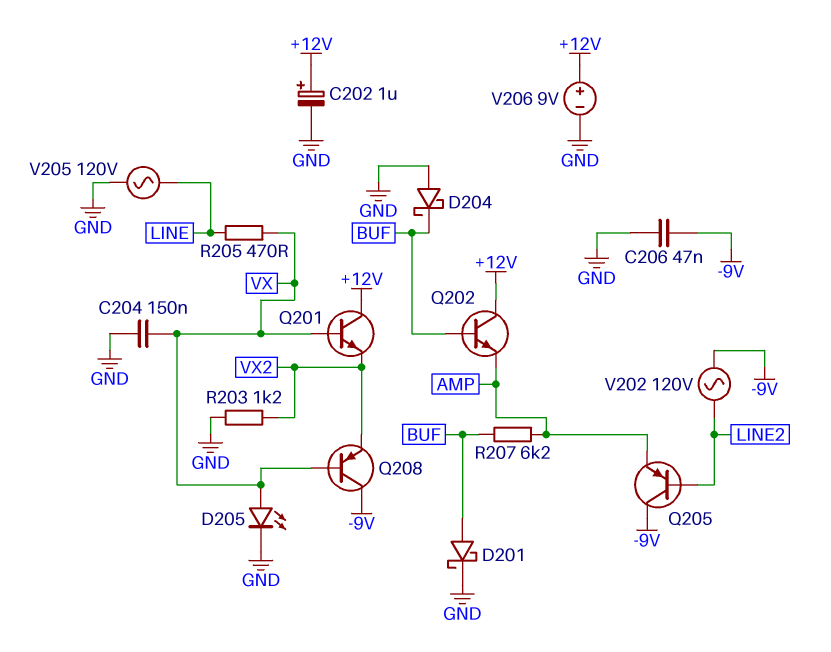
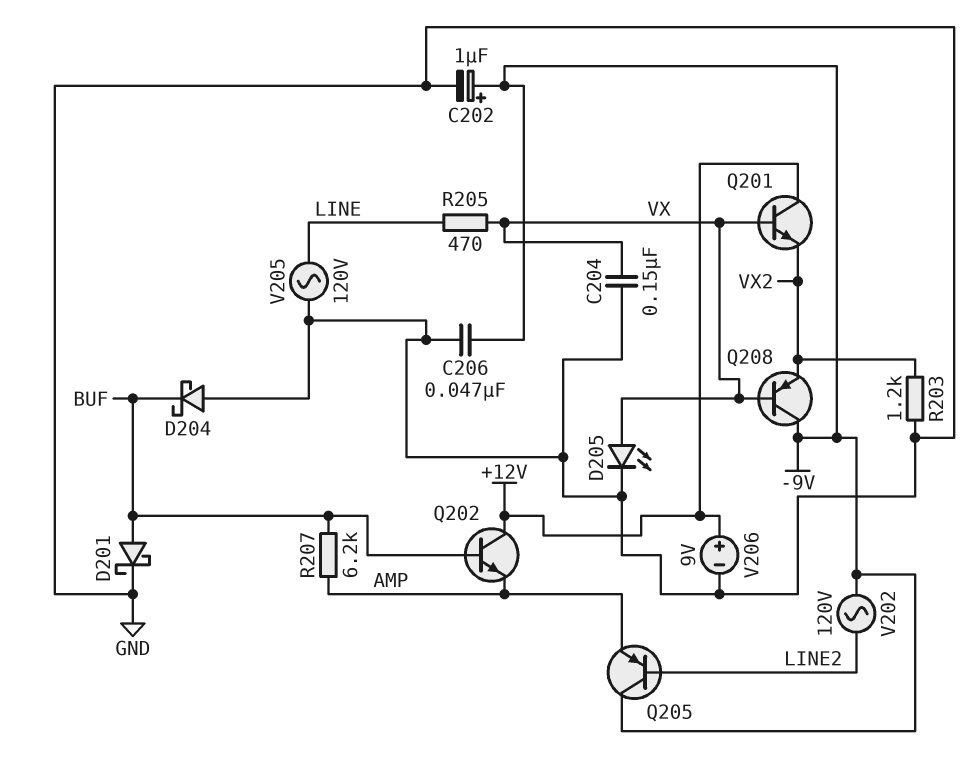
C202: 1uF (plus +12V, minus GND) -> 1uF (plus -9V, minus GND)

